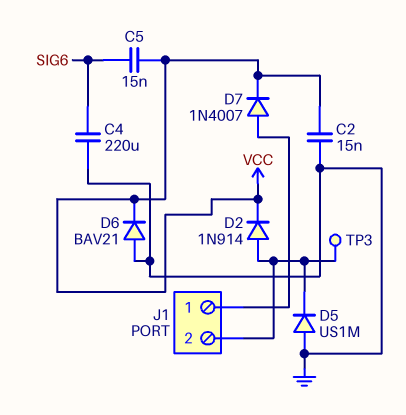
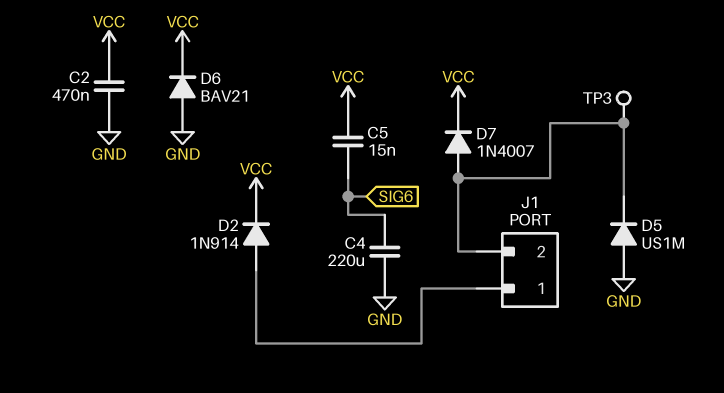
C2: 15nF (GND, VCC) -> 470nF (GND, VCC)
D2: diode 1N914 (A J1/2, K VCC) -> diode 1N914 (A J1/1, K VCC)
D7: diode 1N4007 (A J1/1, K VCC) -> diode 1N4007 (A J1/2, K VCC)

